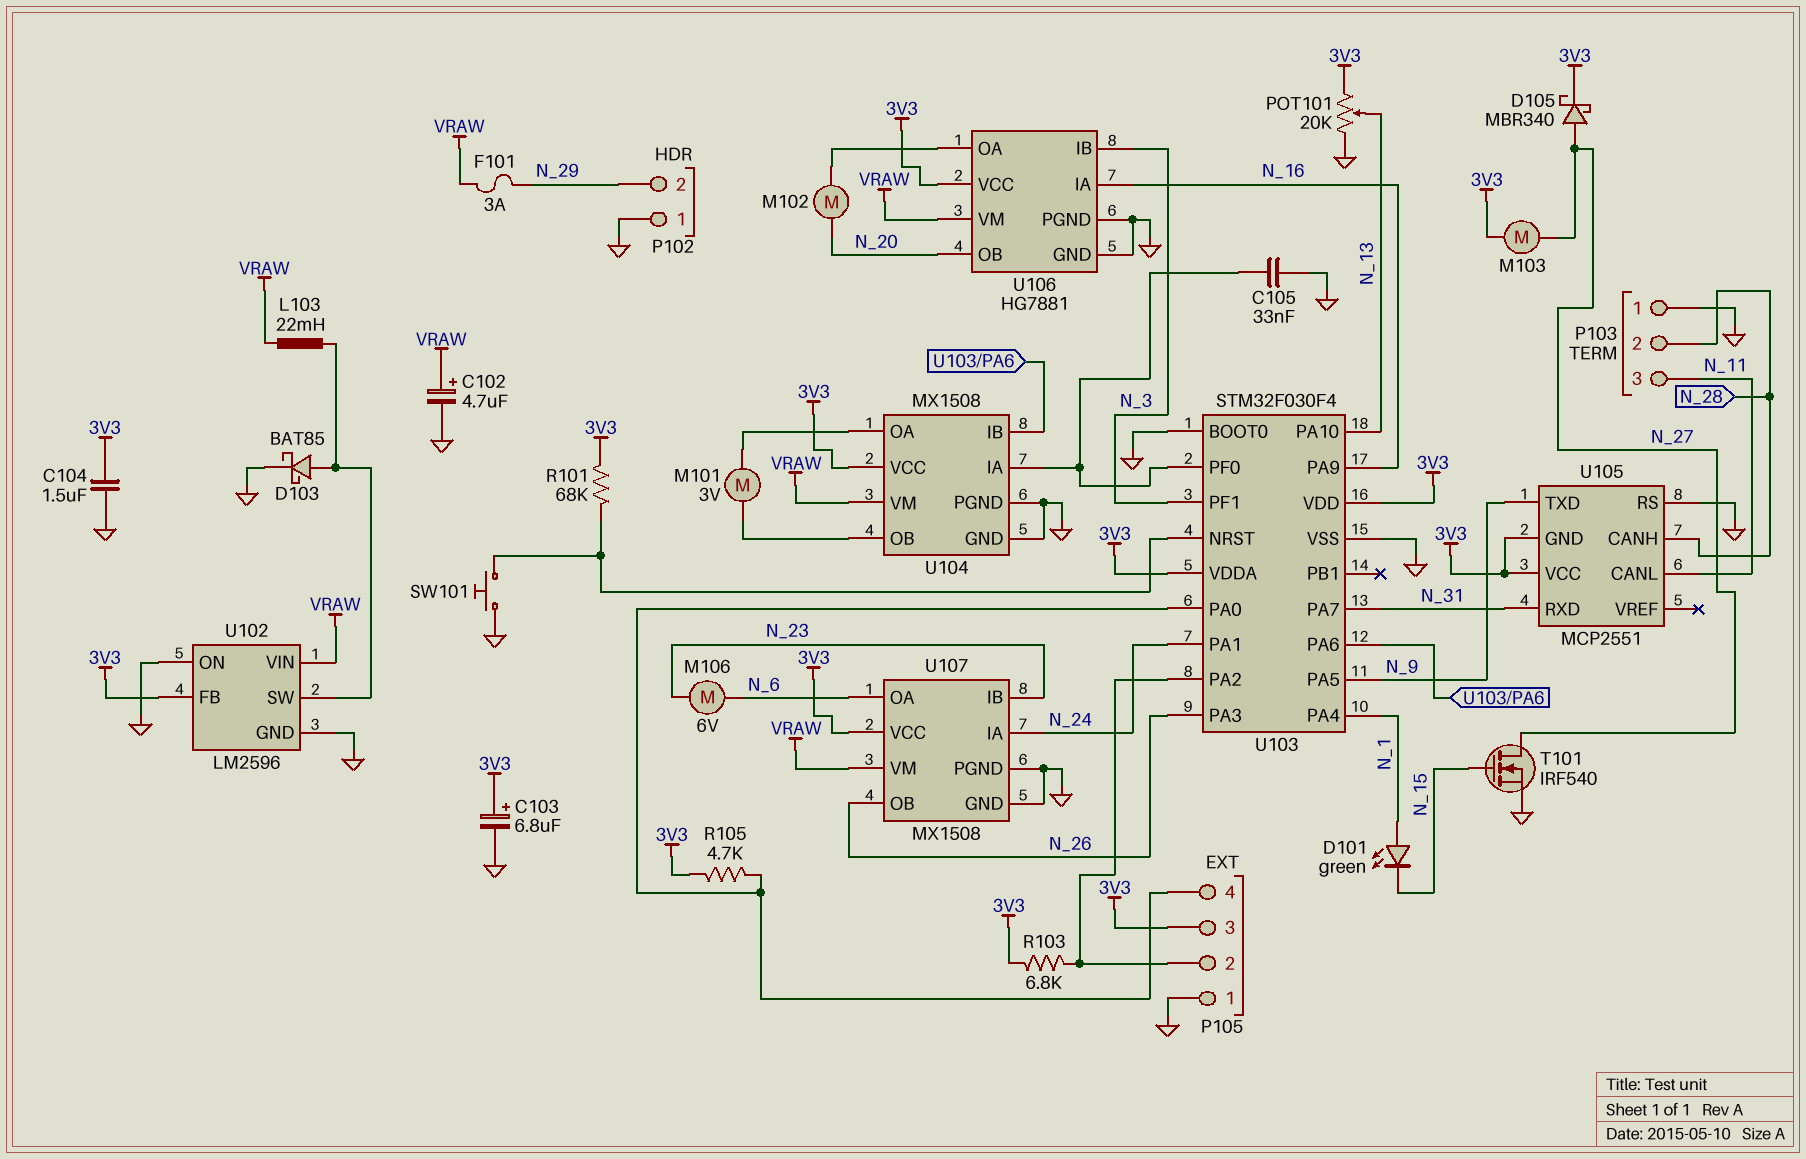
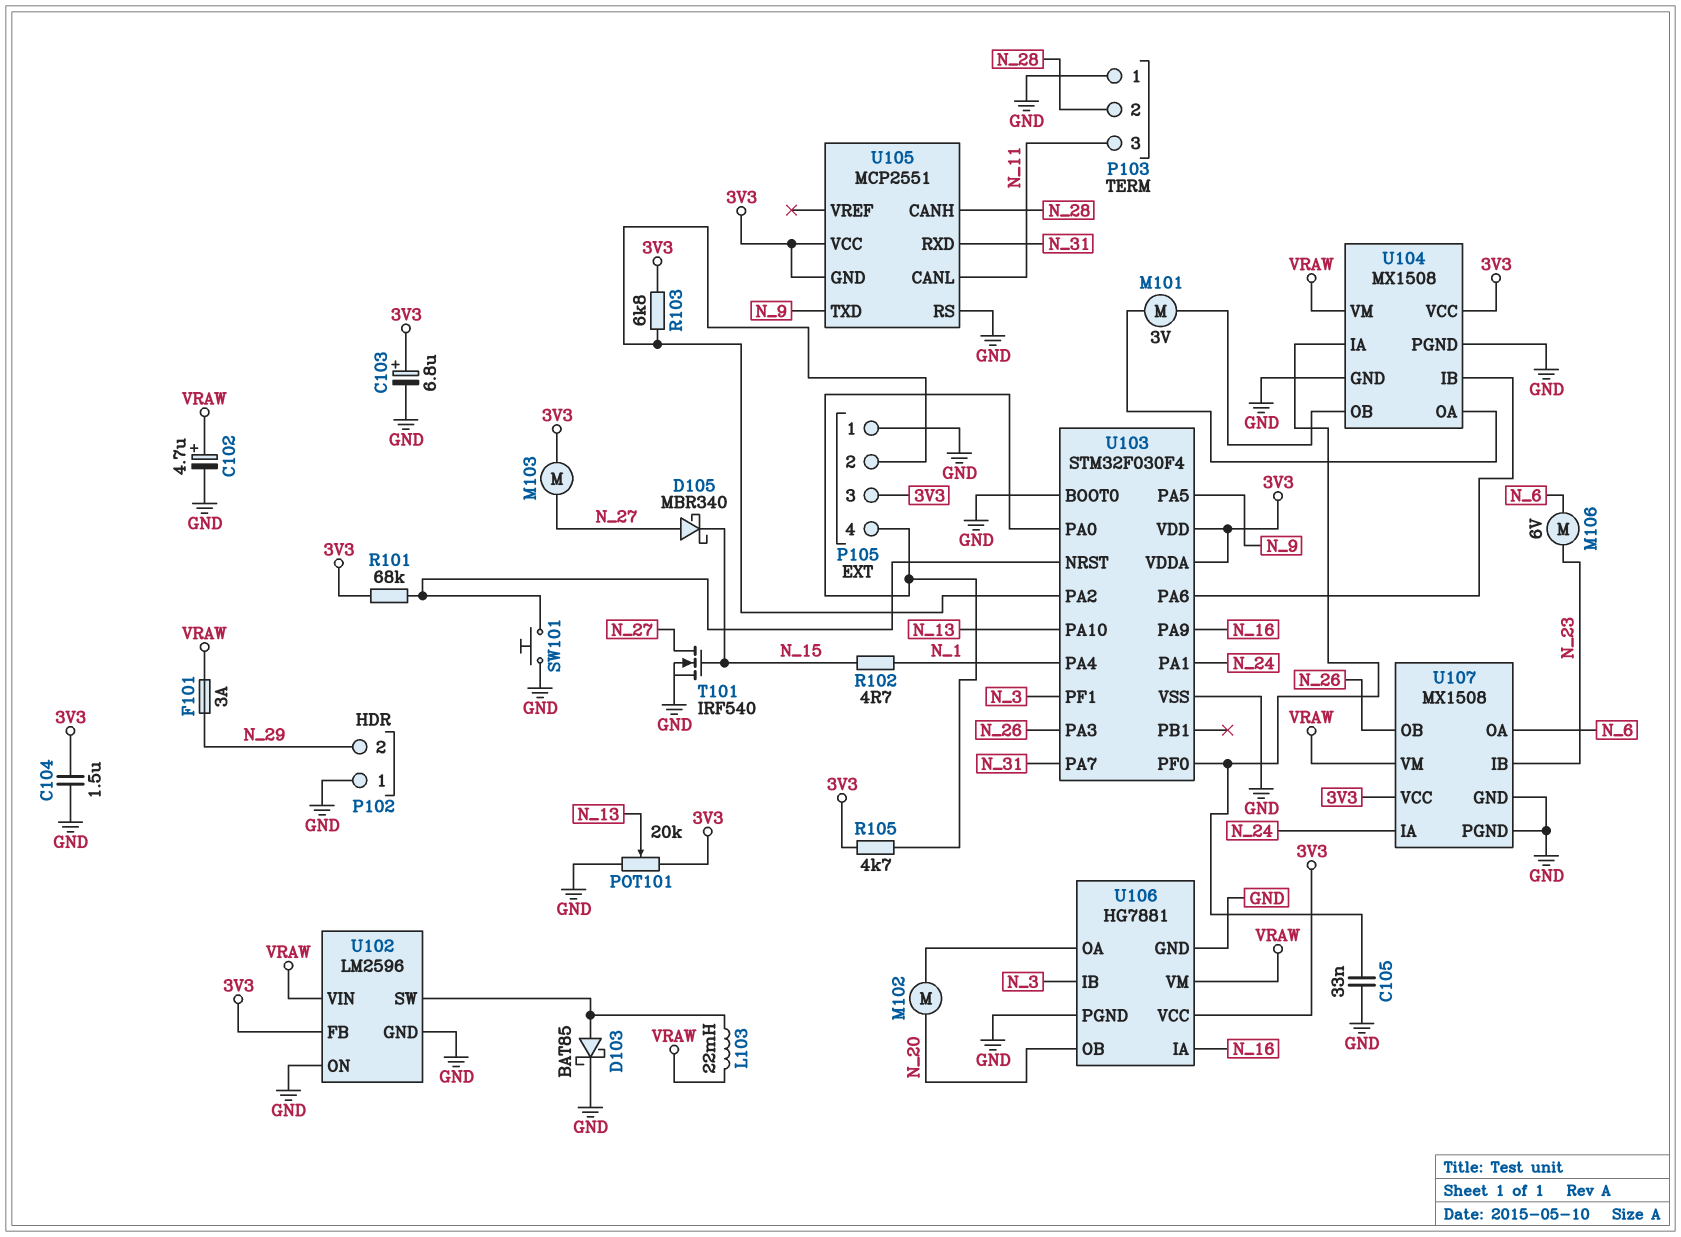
D101: LED green (A N_1, K N_15) -> none
D105: schottky MBR340 (A N_27, K 3V3) -> schottky MBR340 (A N_27, K N_15)
R102: none -> 4.7 (N_1, N_15)

